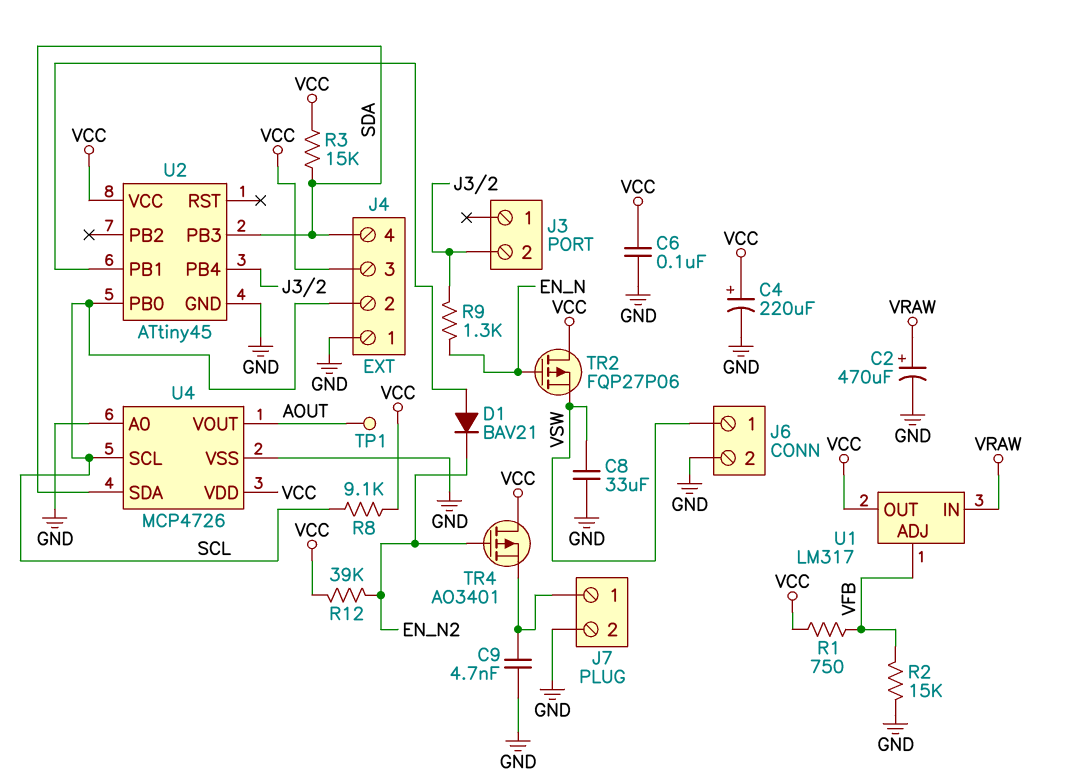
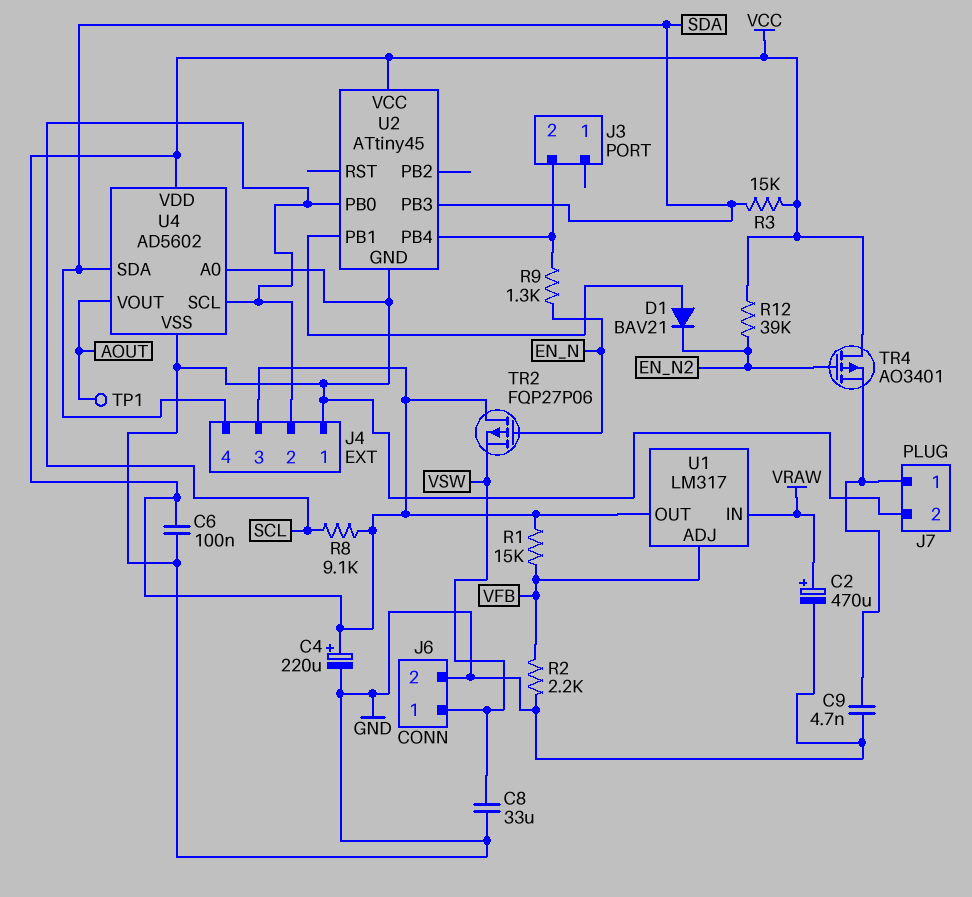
R1: 750 (VCC, VFB) -> 15k (VCC, VFB)
R2: 15k (GND, VFB) -> 2.2k (GND, VFB)
U4: MCP4726 -> AD5602

